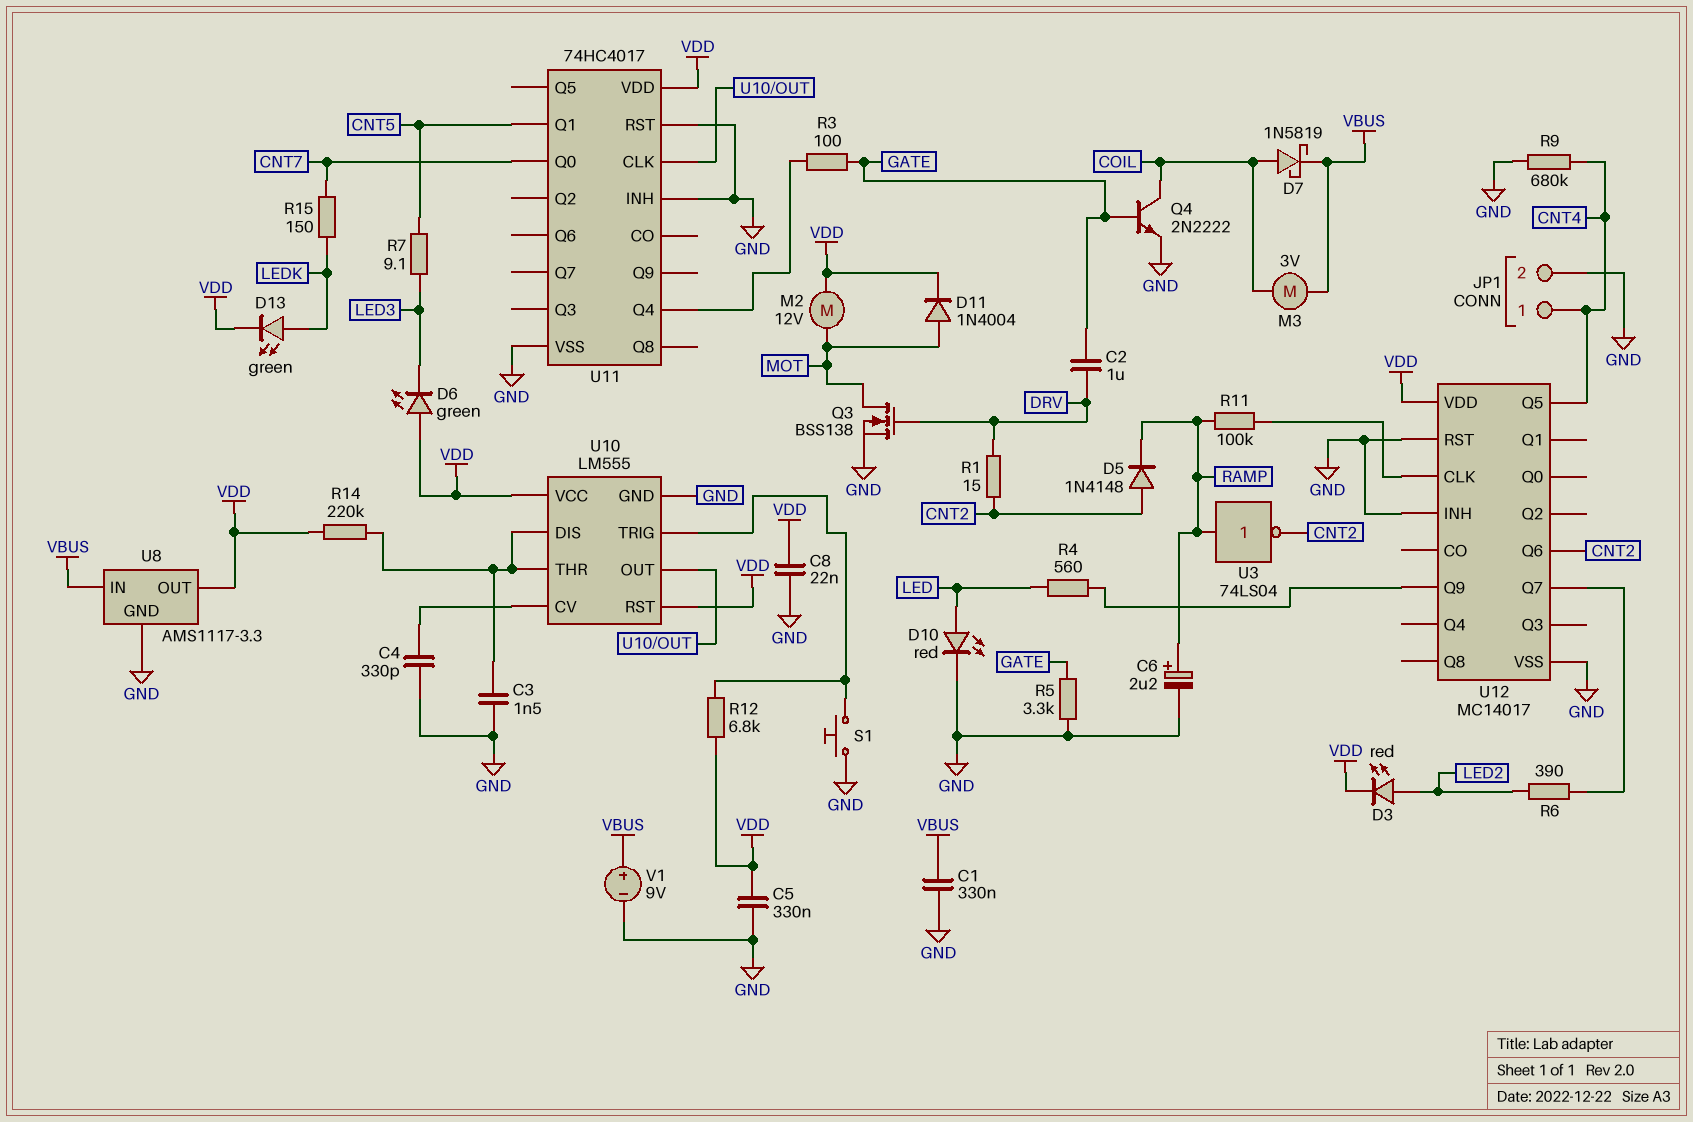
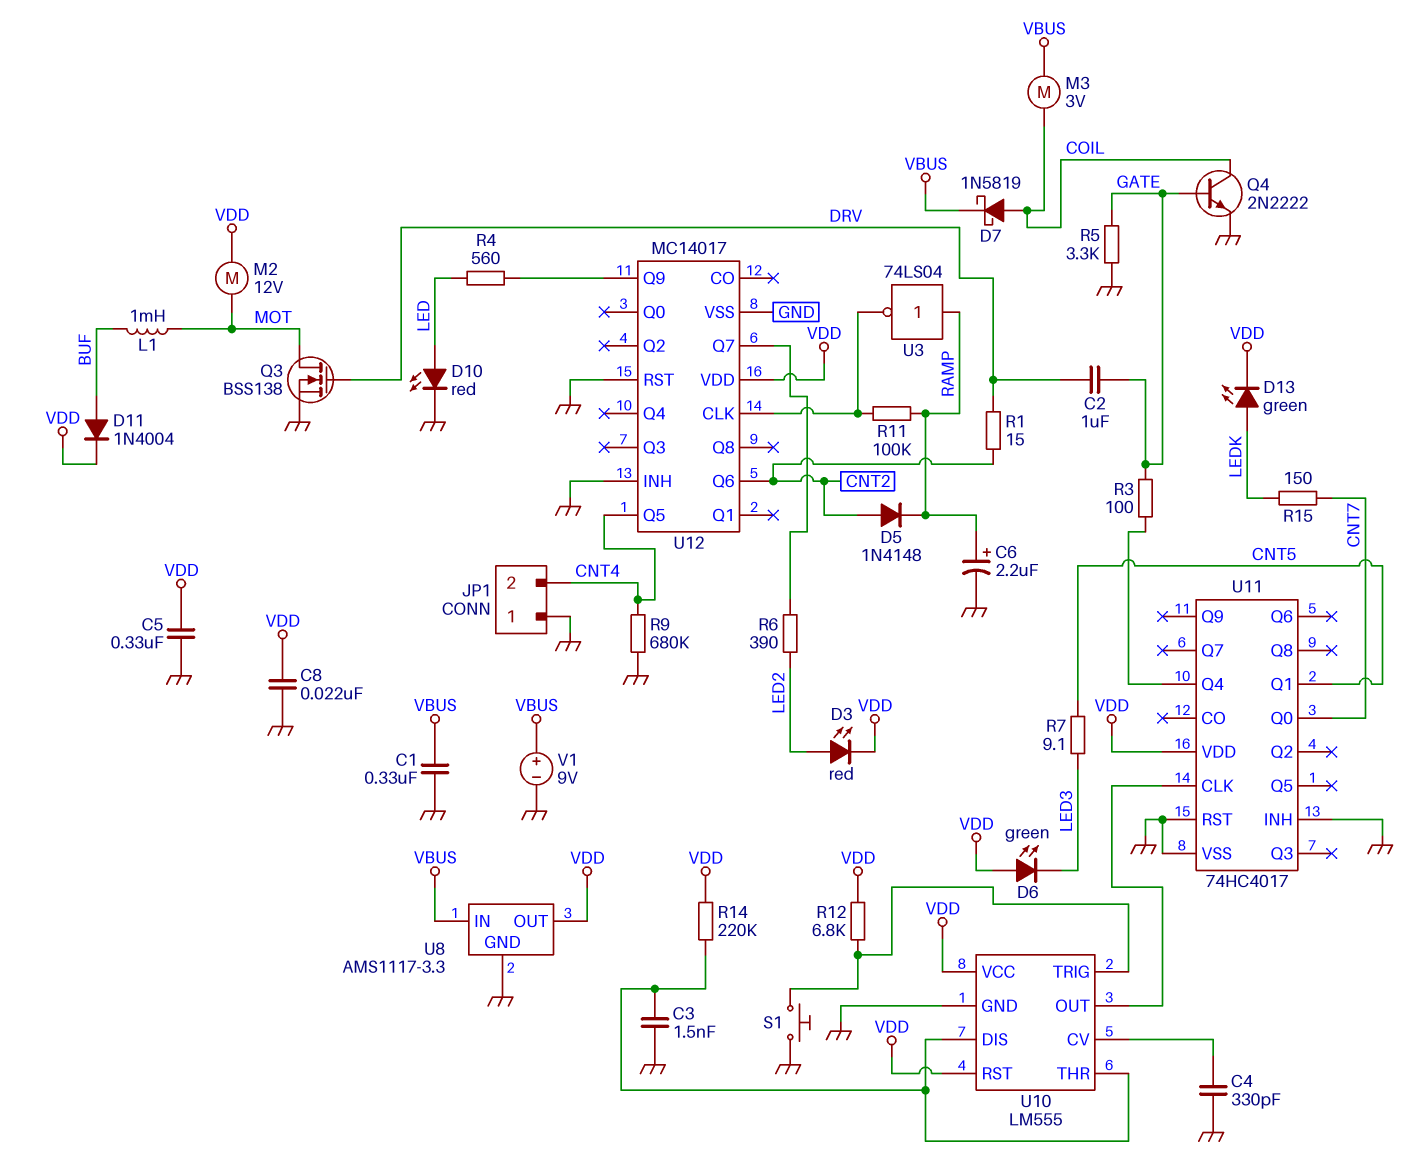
D11: diode 1N4004 (A MOT, K VDD) -> diode 1N4004 (A BUF, K VDD)
JP1 pin 1: CNT4 -> GND
JP1 pin 2: GND -> CNT4
L1: none -> 1mH (BUF, MOT)
U3: NOT 74LS04 (in RAMP, out CNT2) -> NOT 74LS04 (in RAMP, out U12/CLK)

